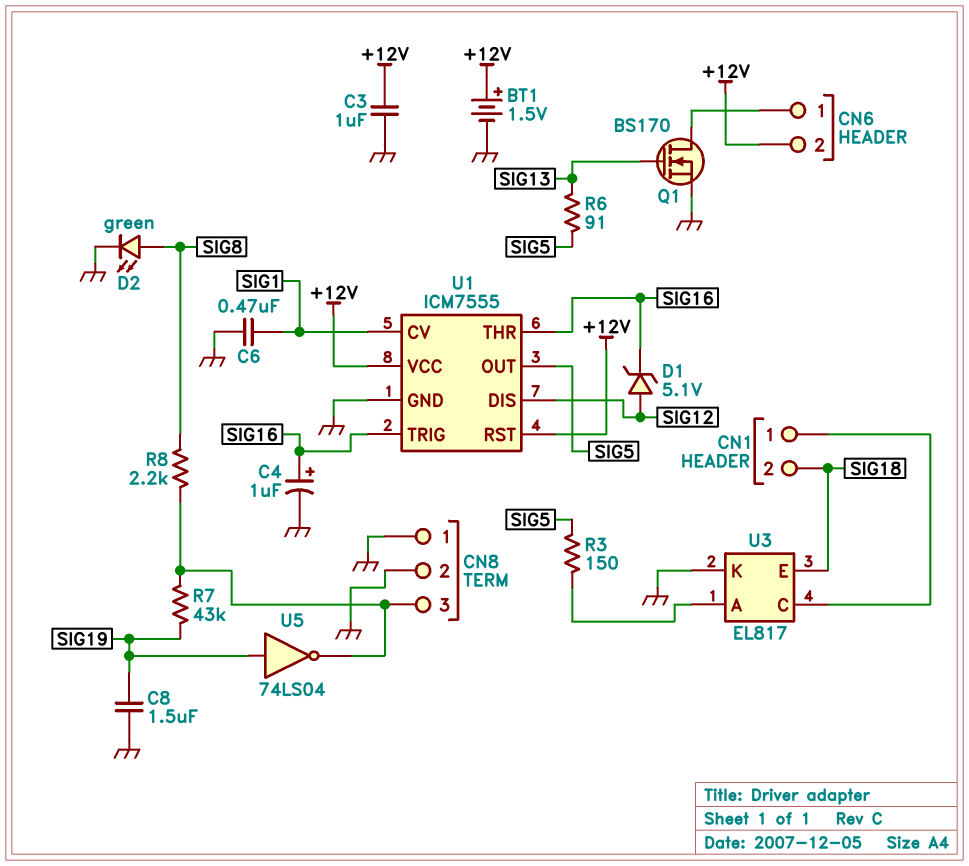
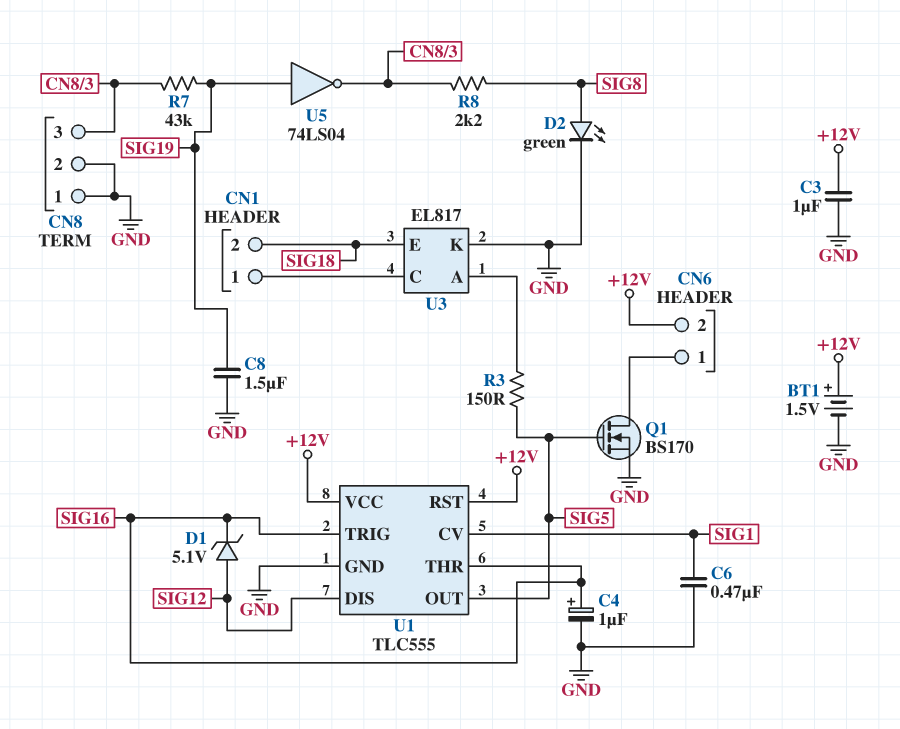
Q1: NMOS BS170 (G SIG13, D CN6/1, S GND) -> NMOS BS170 (G SIG5, D CN6/1, S GND)
R6: 91 (SIG5, SIG13) -> none
U1: ICM7555 -> TLC555

